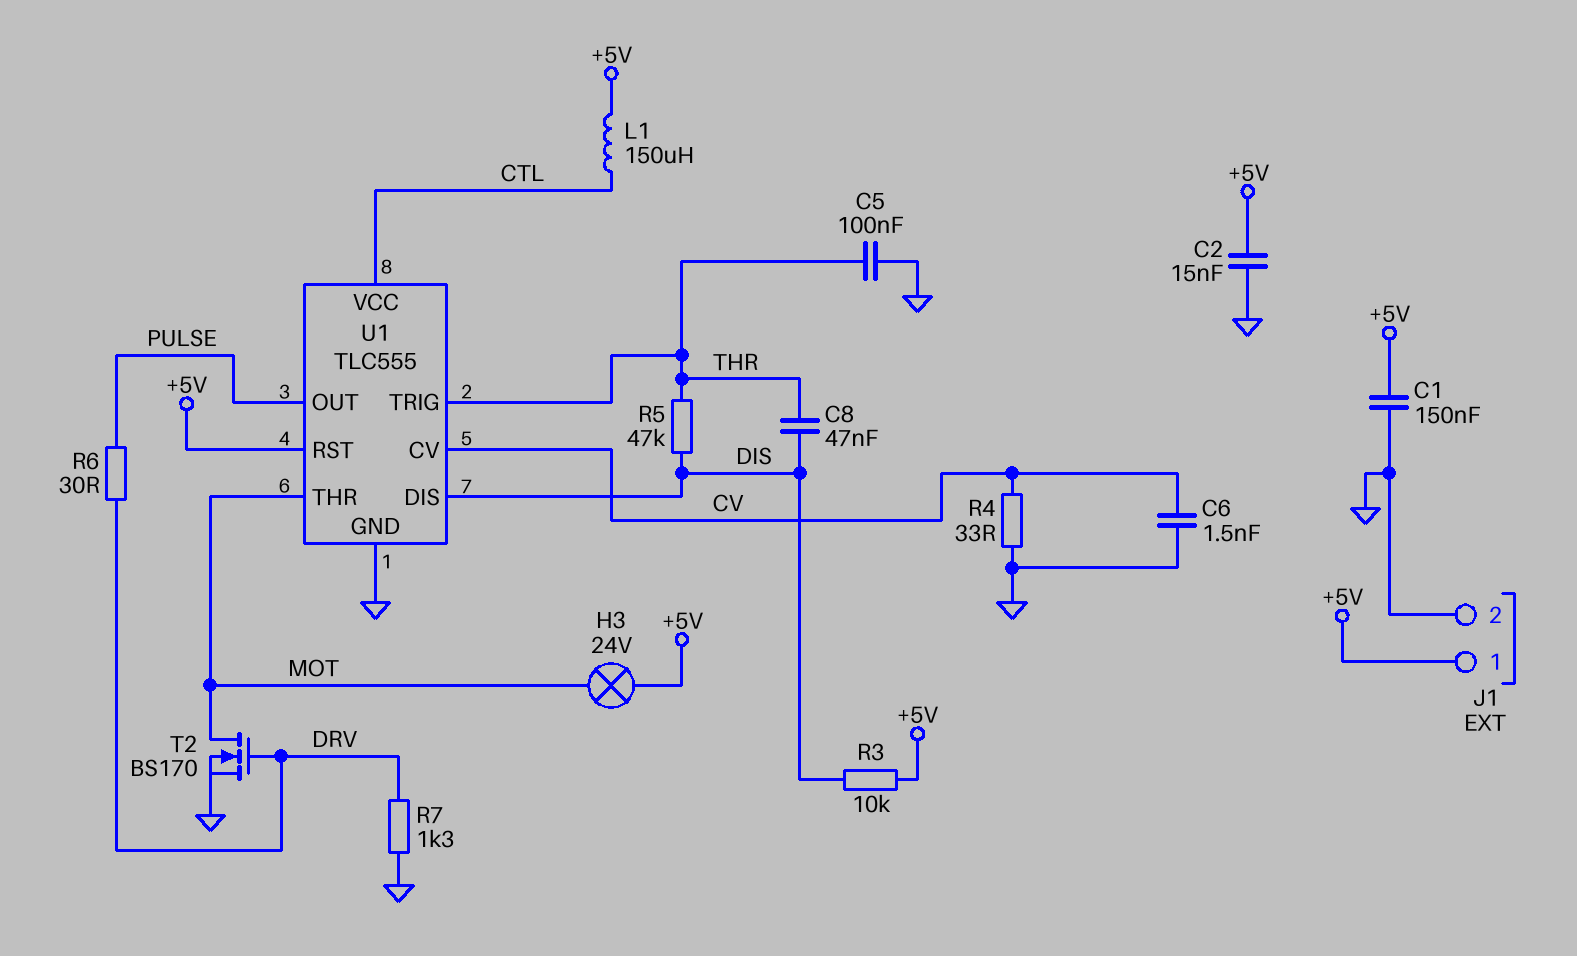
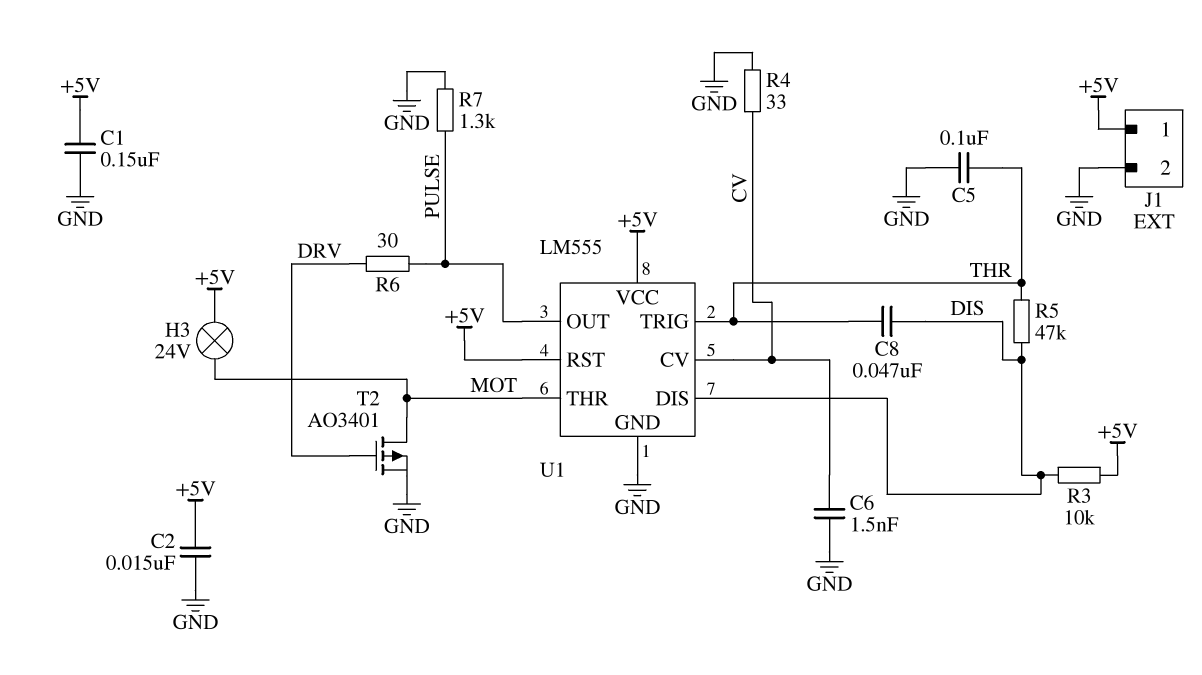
L1: 150uH (+5V, CTL) -> none
R7: 1.3k (DRV, GND) -> 1.3k (GND, PULSE)
T2: NMOS BS170 (G DRV, D MOT, S GND) -> PMOS AO3401 (G DRV, D MOT, S GND)
U1: TLC555 -> LM555
U1 pin VCC: CTL -> +5V

